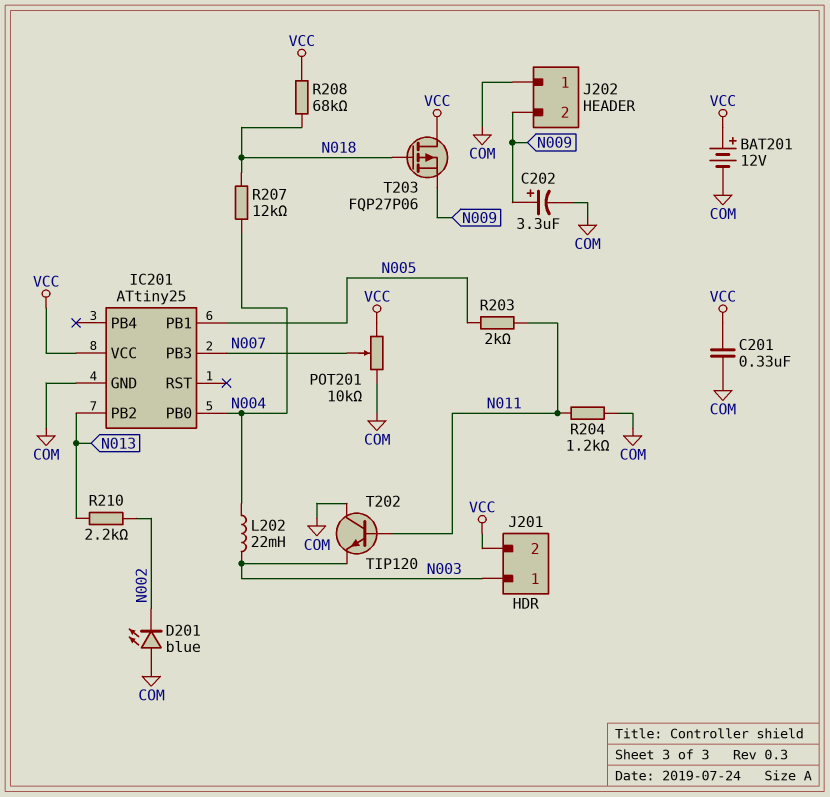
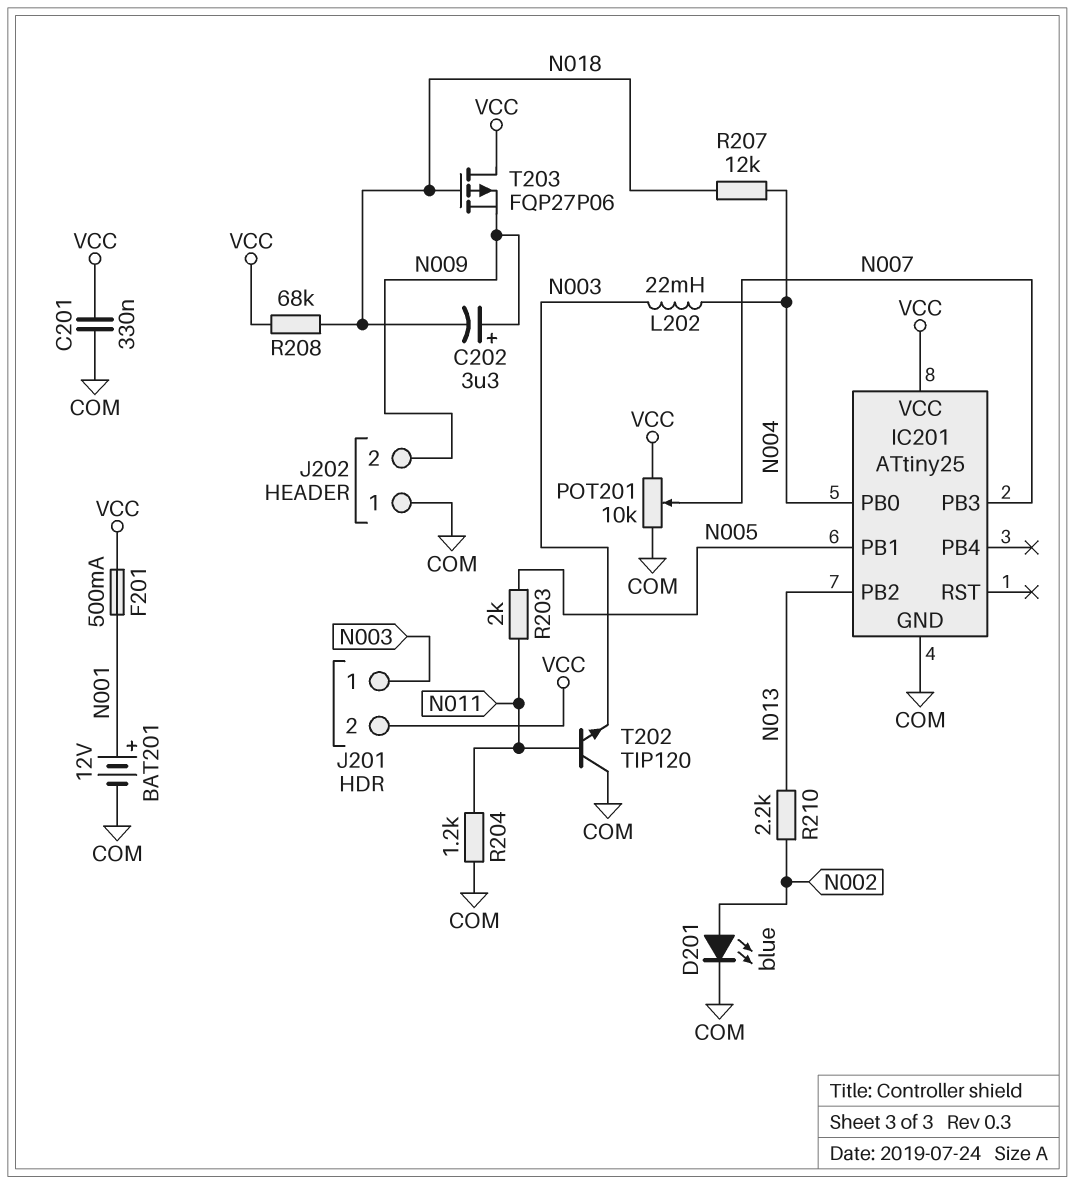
BAT201: 12V (plus VCC, minus COM) -> 12V (plus N001, minus COM)
C202: 3.3uF (plus N009, minus COM) -> 3.3uF (plus N009, minus N018)
D201: LED blue (A COM, K N002) -> LED blue (A N002, K COM)
F201: none -> 500mA (N001, VCC)

